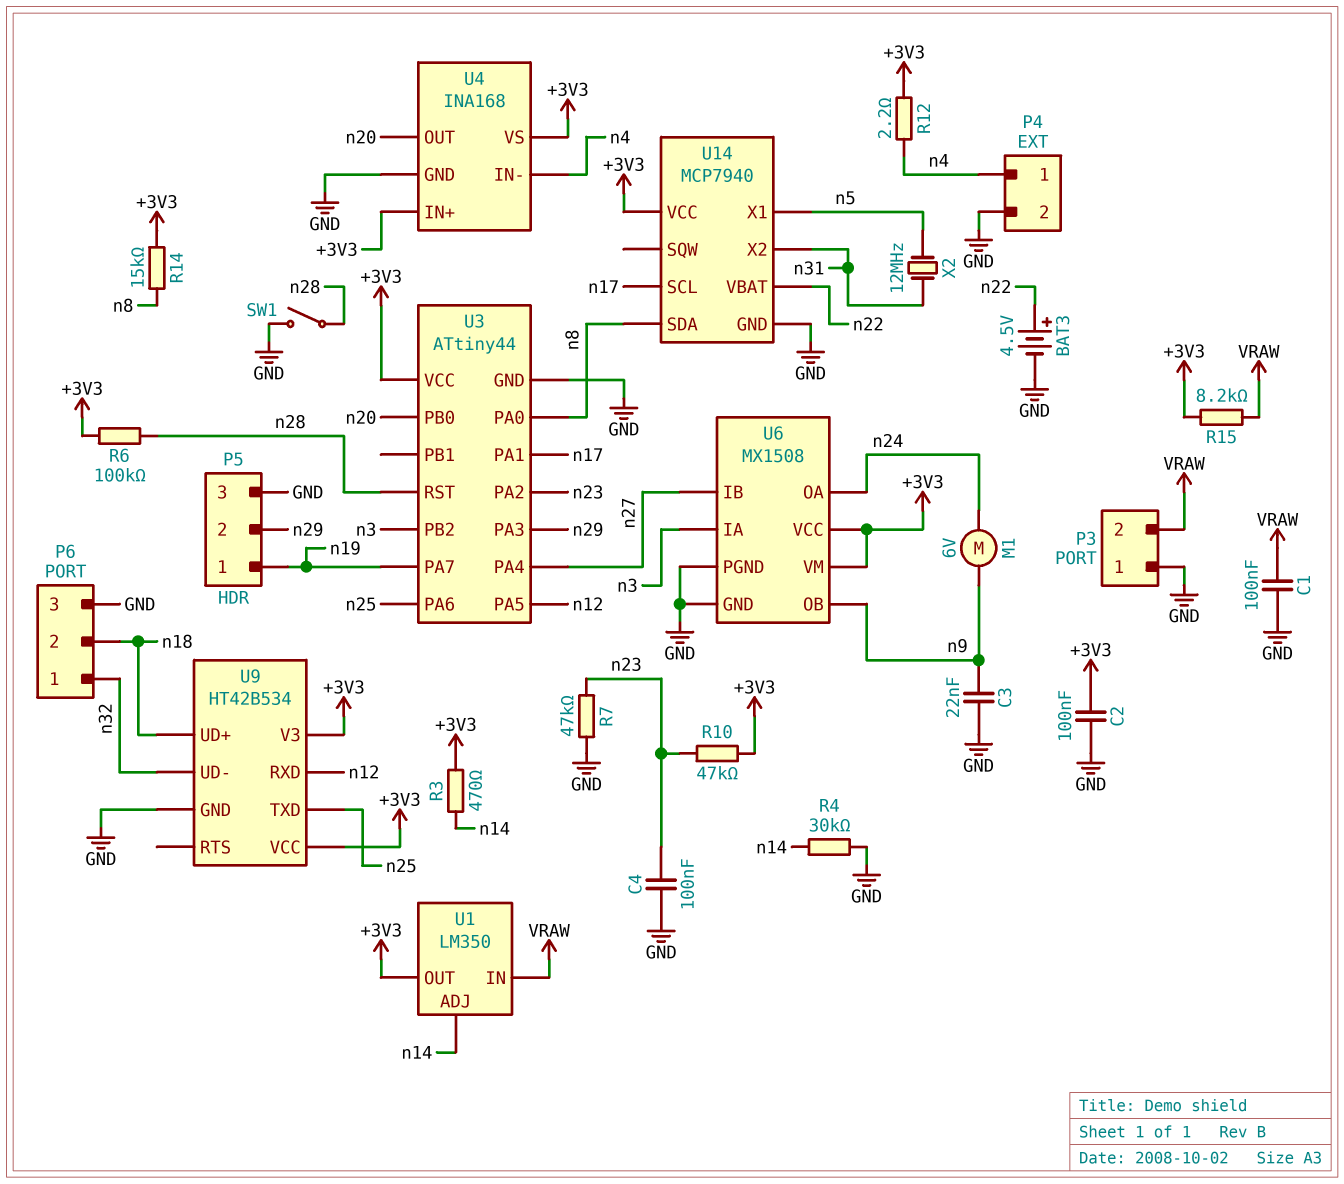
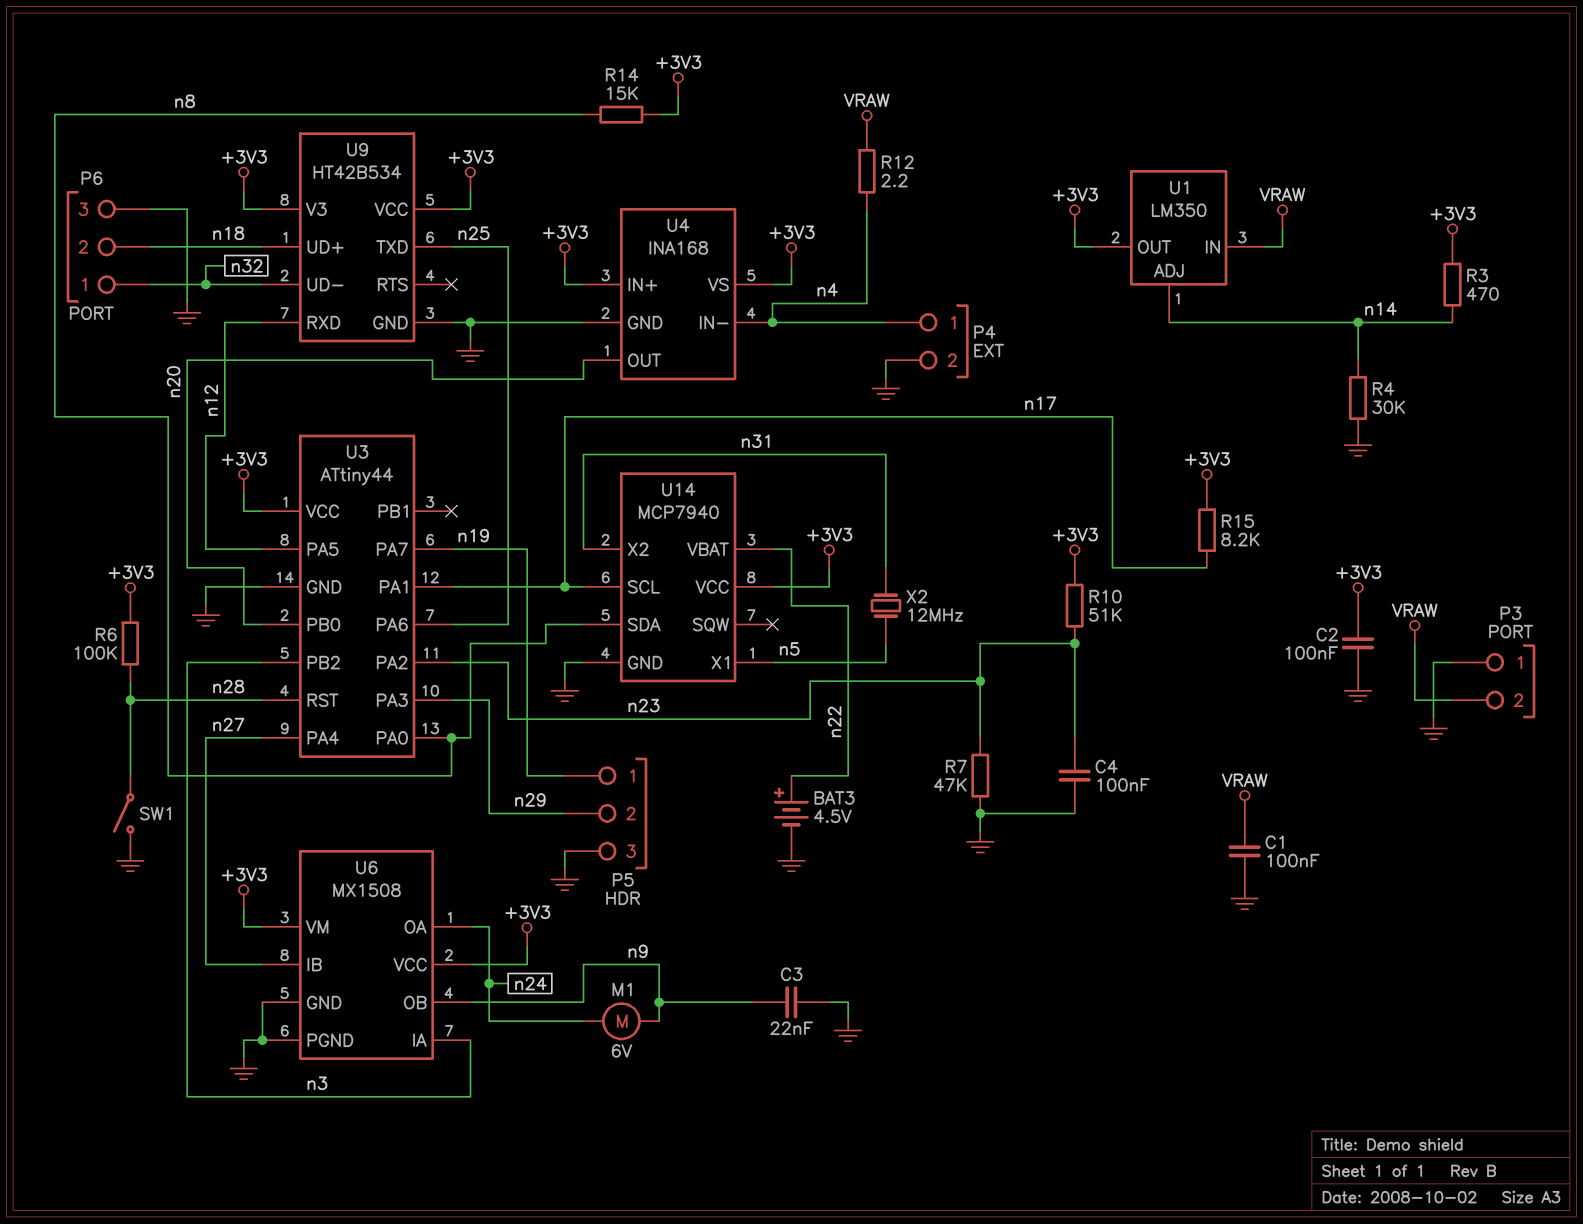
R10: 47k (+3V3, n23) -> 51k (+3V3, n23)
R12: 2.2 (+3V3, n4) -> 2.2 (VRAW, n4)
R15: 8.2k (+3V3, VRAW) -> 8.2k (+3V3, n17)

